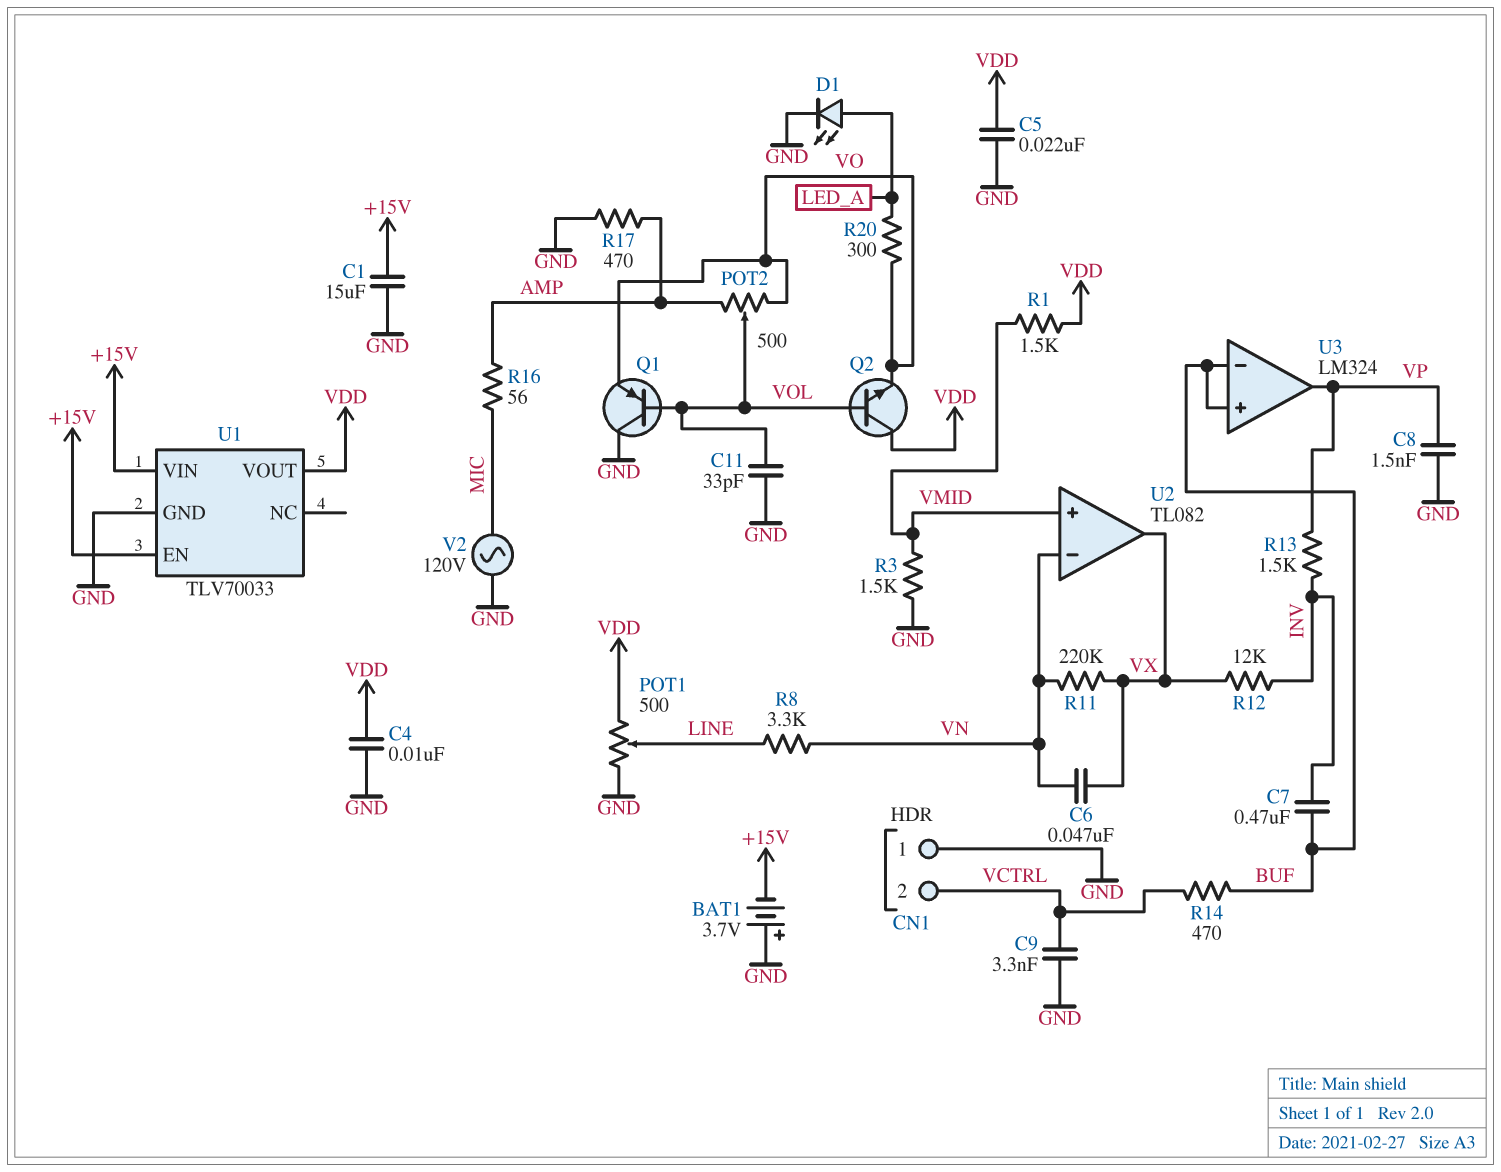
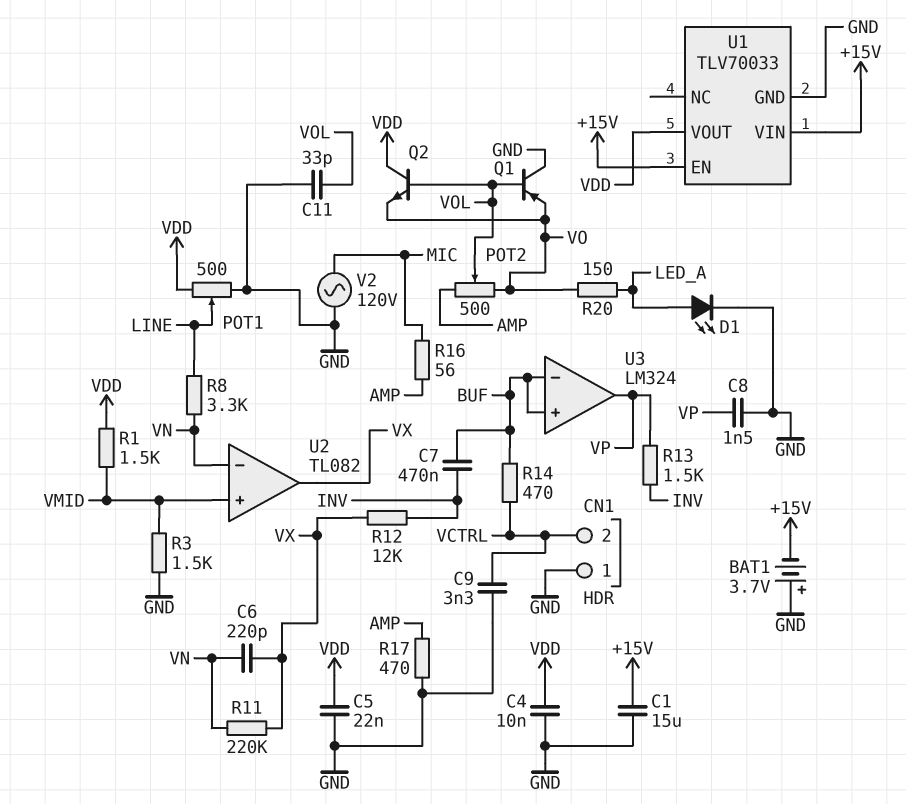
C6: 47nF (VN, VX) -> 220pF (VN, VX)
R20: 300 (LED_A, VO) -> 150 (LED_A, VO)

